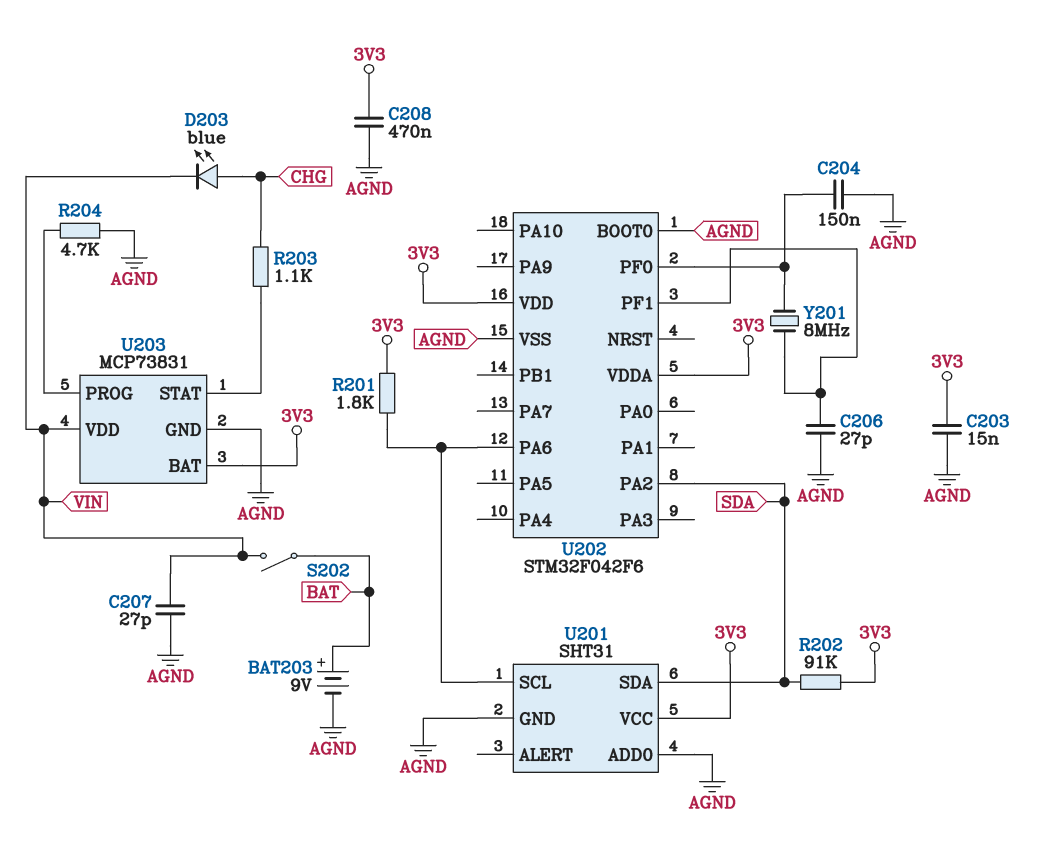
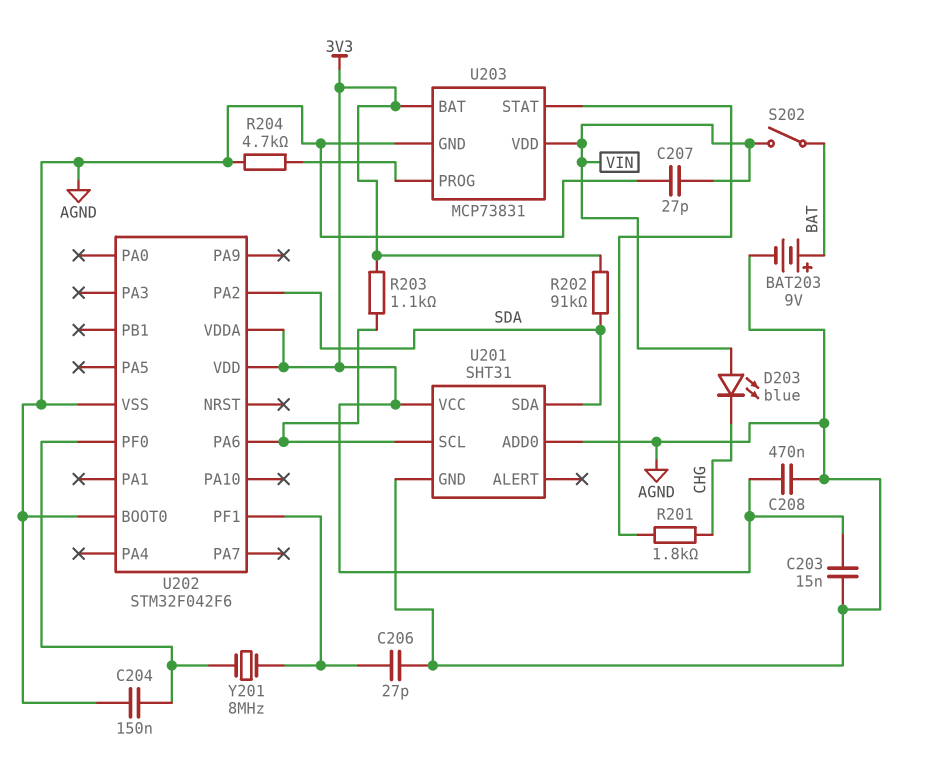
D203: LED blue (A CHG, K VIN) -> LED blue (A VIN, K CHG)
R201: 1.8k (3V3, U201/SCL) -> 1.8k (CHG, U203/STAT)
R203: 1.1k (CHG, U203/STAT) -> 1.1k (3V3, U201/SCL)

